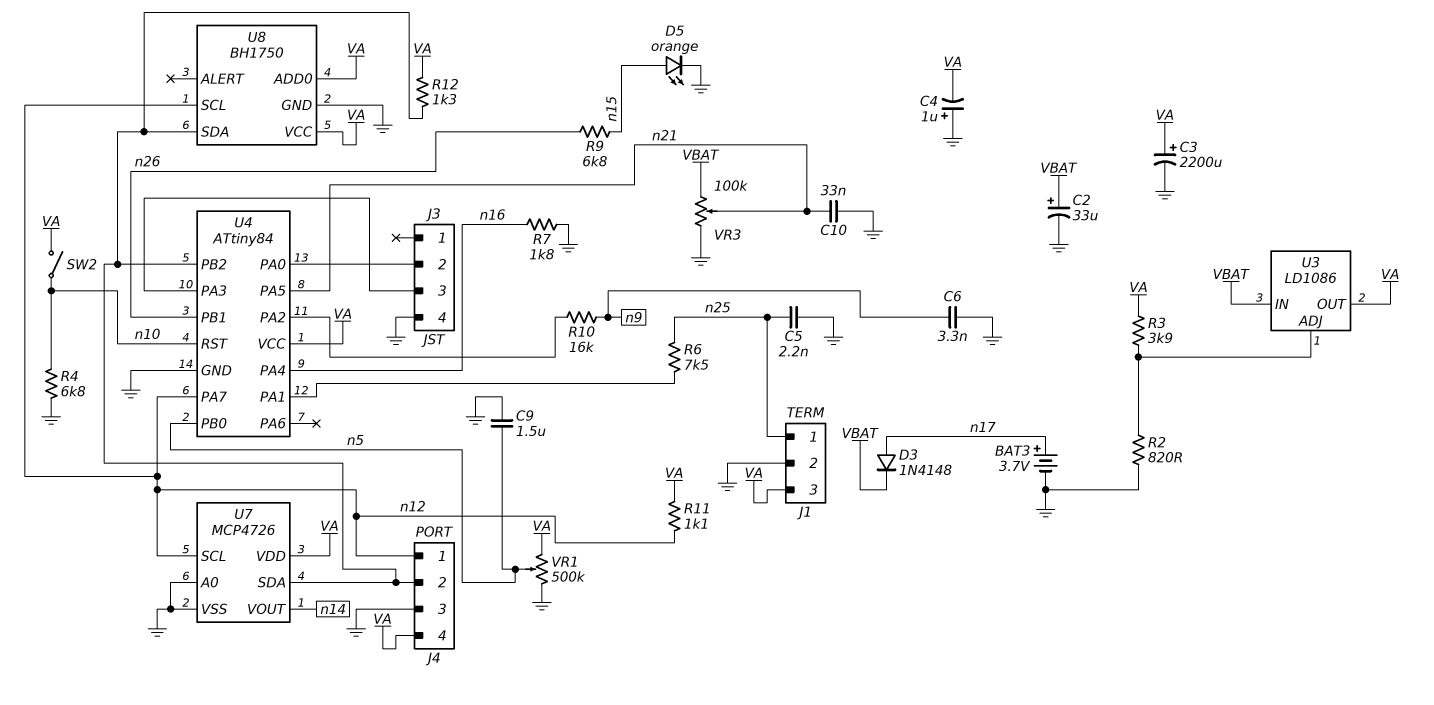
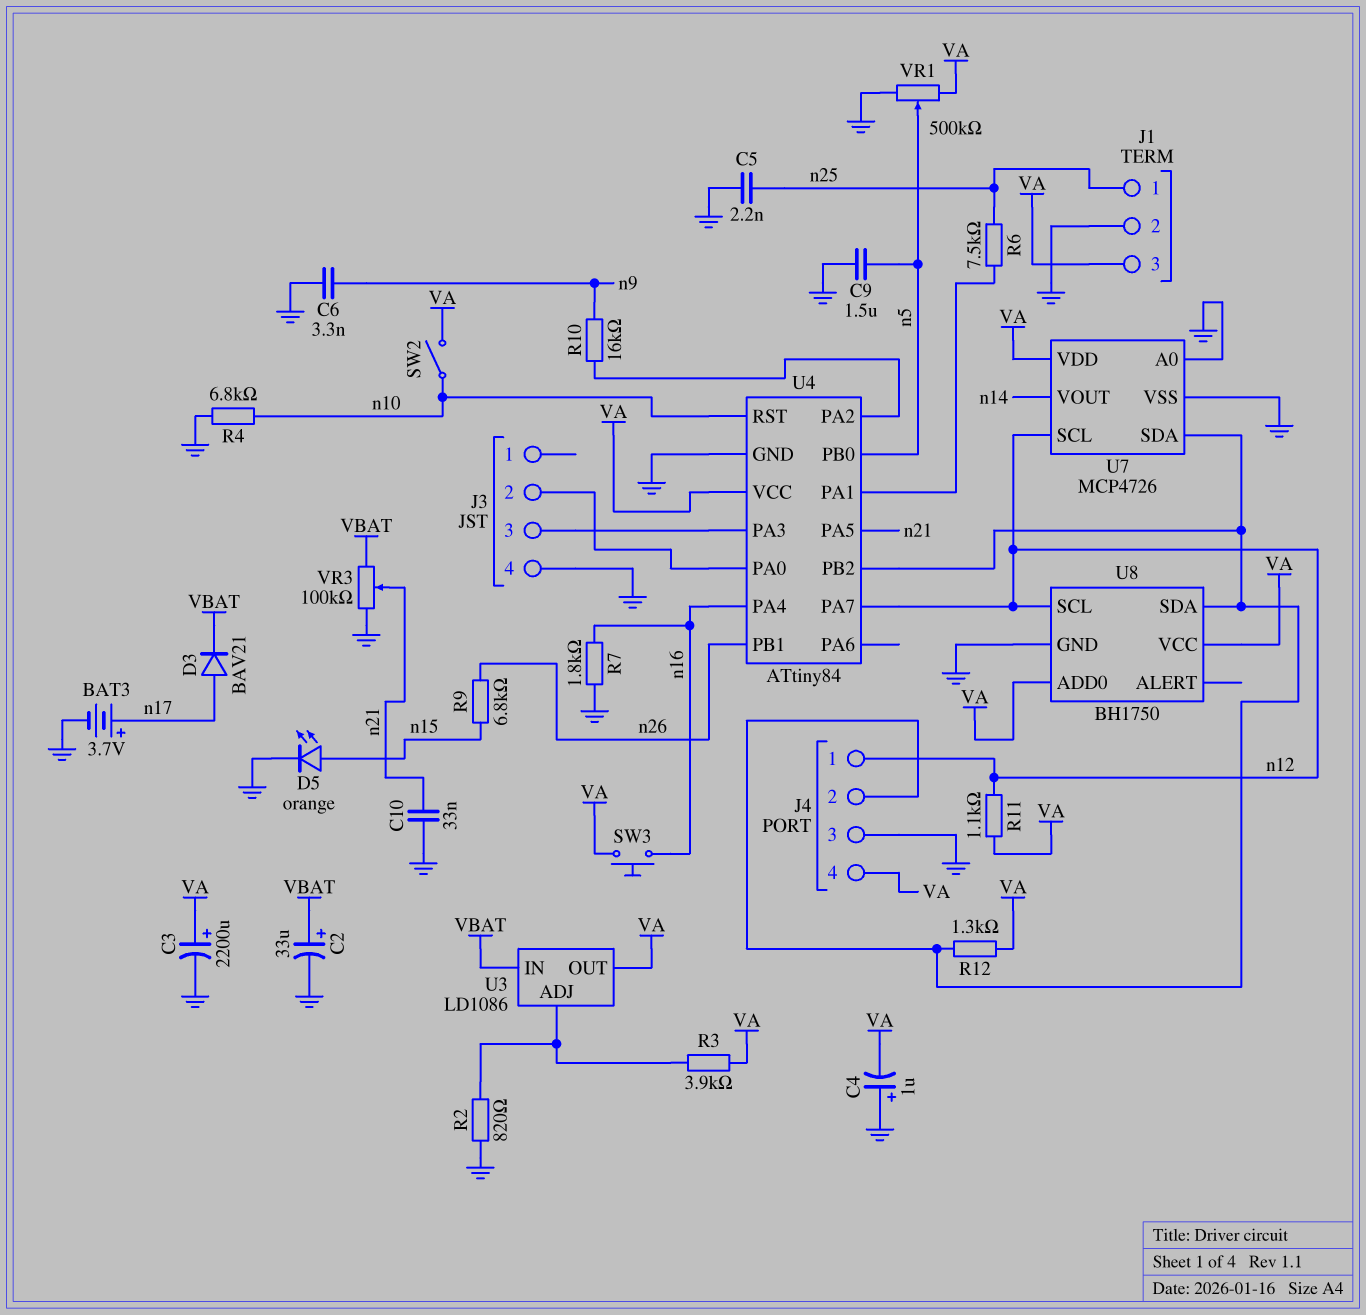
D3: diode 1N4148 (A n17, K VBAT) -> diode BAV21 (A n17, K VBAT)
SW3: none -> button (VA, n16)

